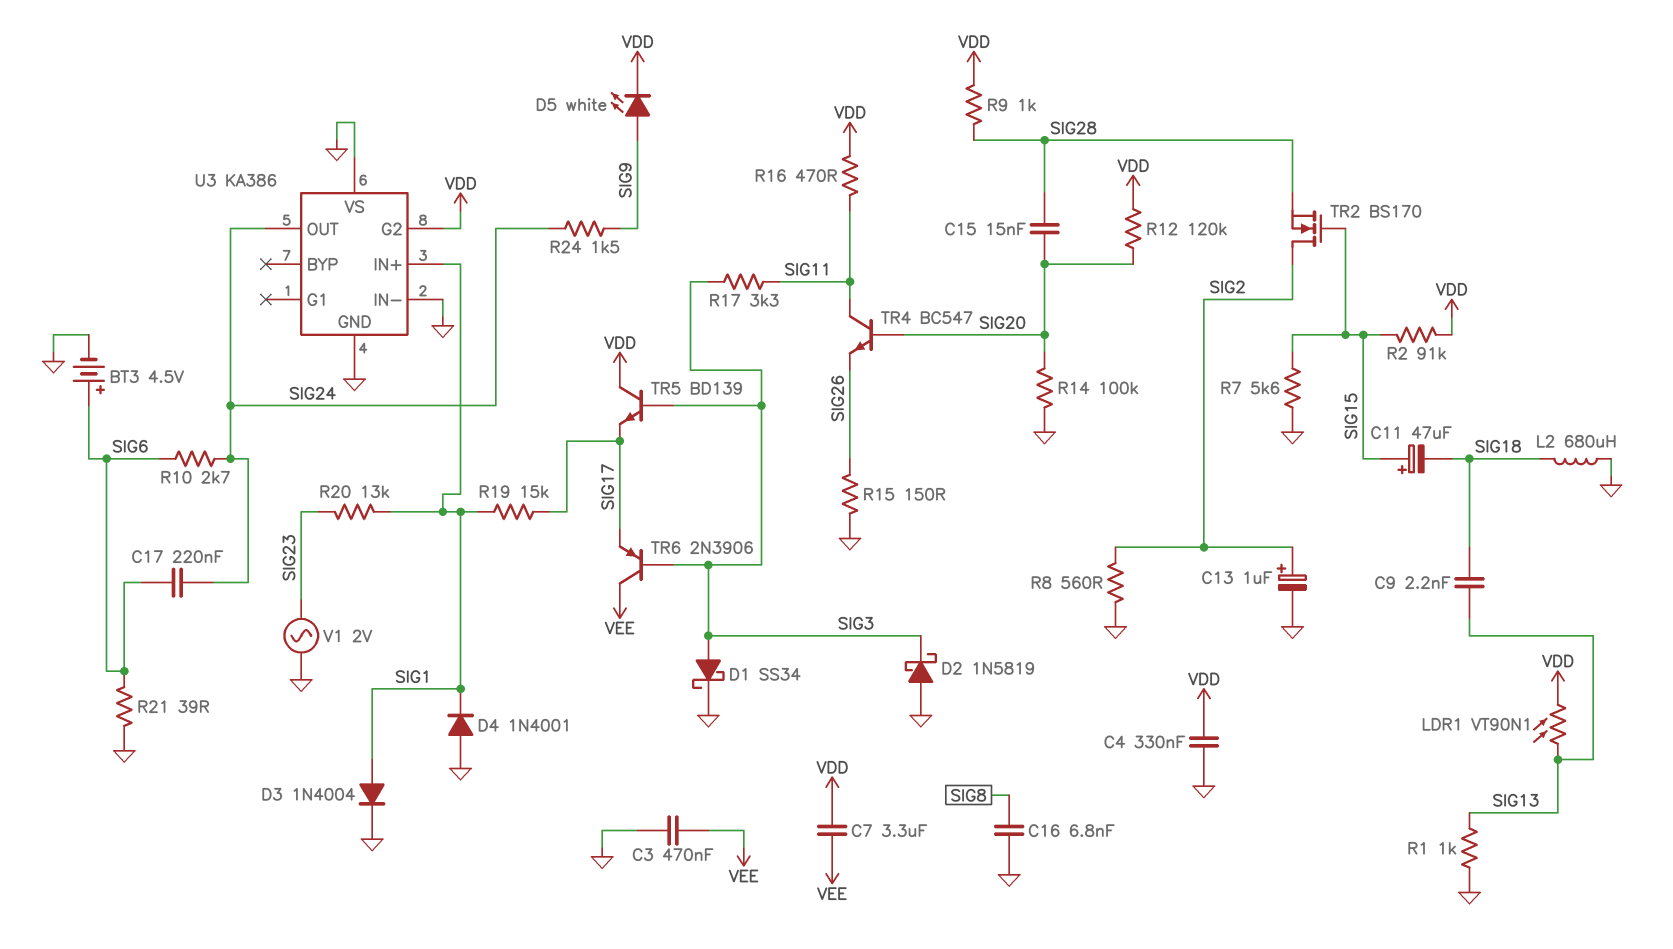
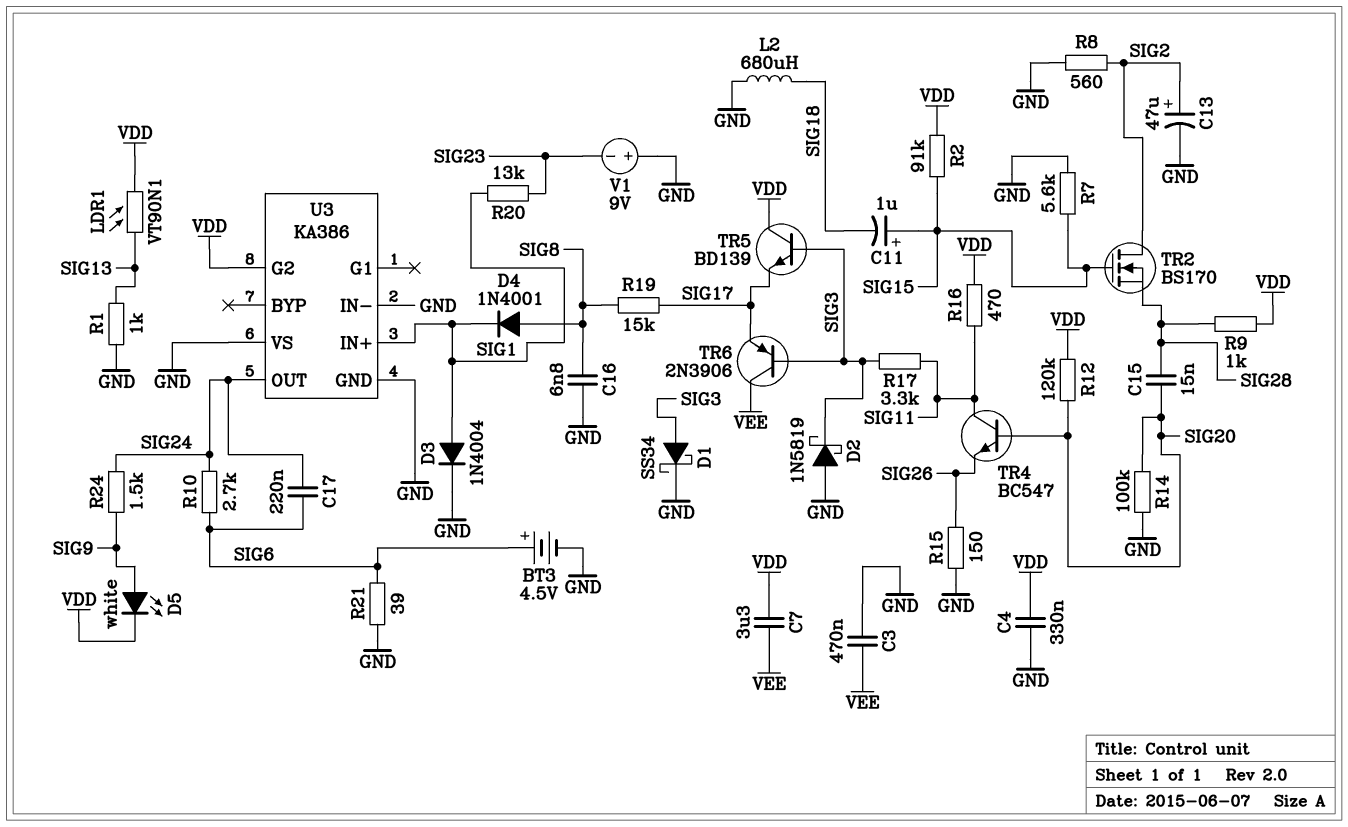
C9: 2.2nF (SIG13, SIG18) -> none
C11: 47uF (plus SIG15, minus SIG18) -> 1uF (plus SIG15, minus SIG18)
C13: 1uF (plus SIG2, minus GND) -> 47uF (plus SIG2, minus GND)
D4: diode 1N4001 (A GND, K SIG1) -> diode 1N4001 (A SIG8, K SIG1)
R19: 15k (SIG1, SIG17) -> 15k (SIG8, SIG17)
V1: AC 2V (GND, SIG23) -> 9V (plus GND, minus SIG23)

